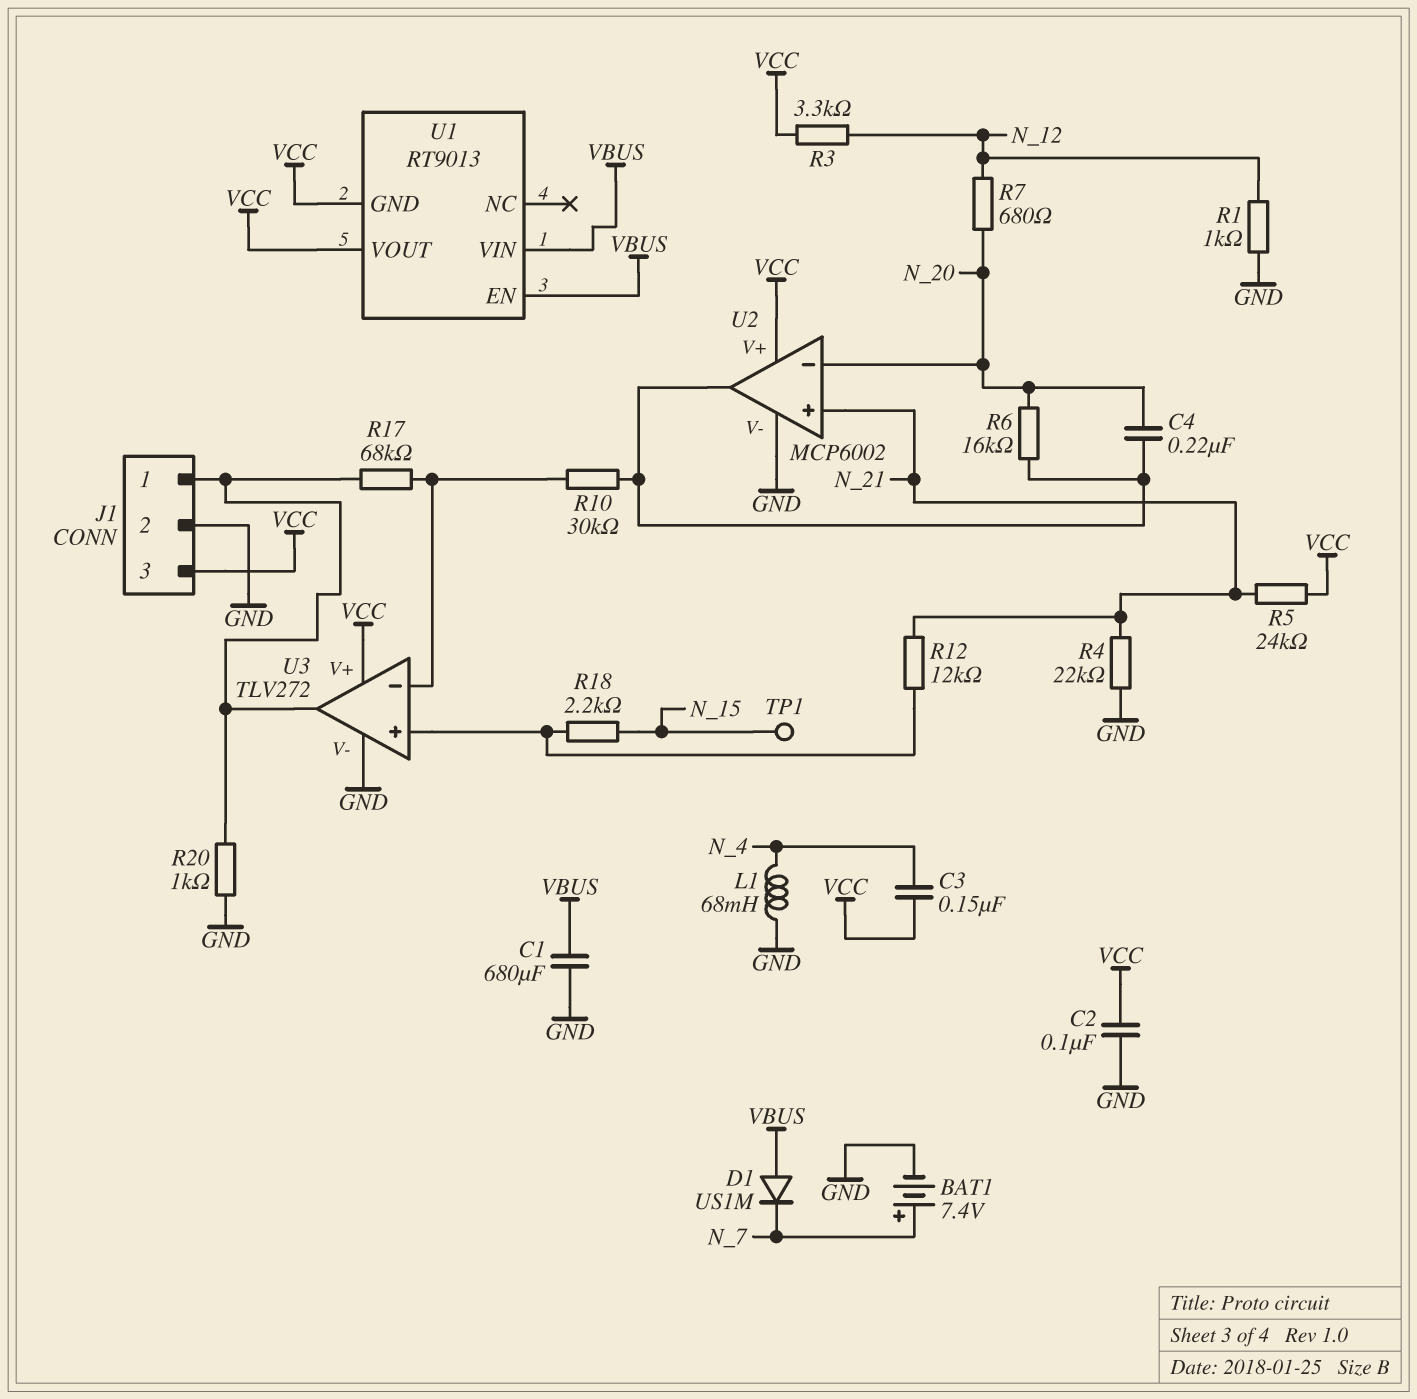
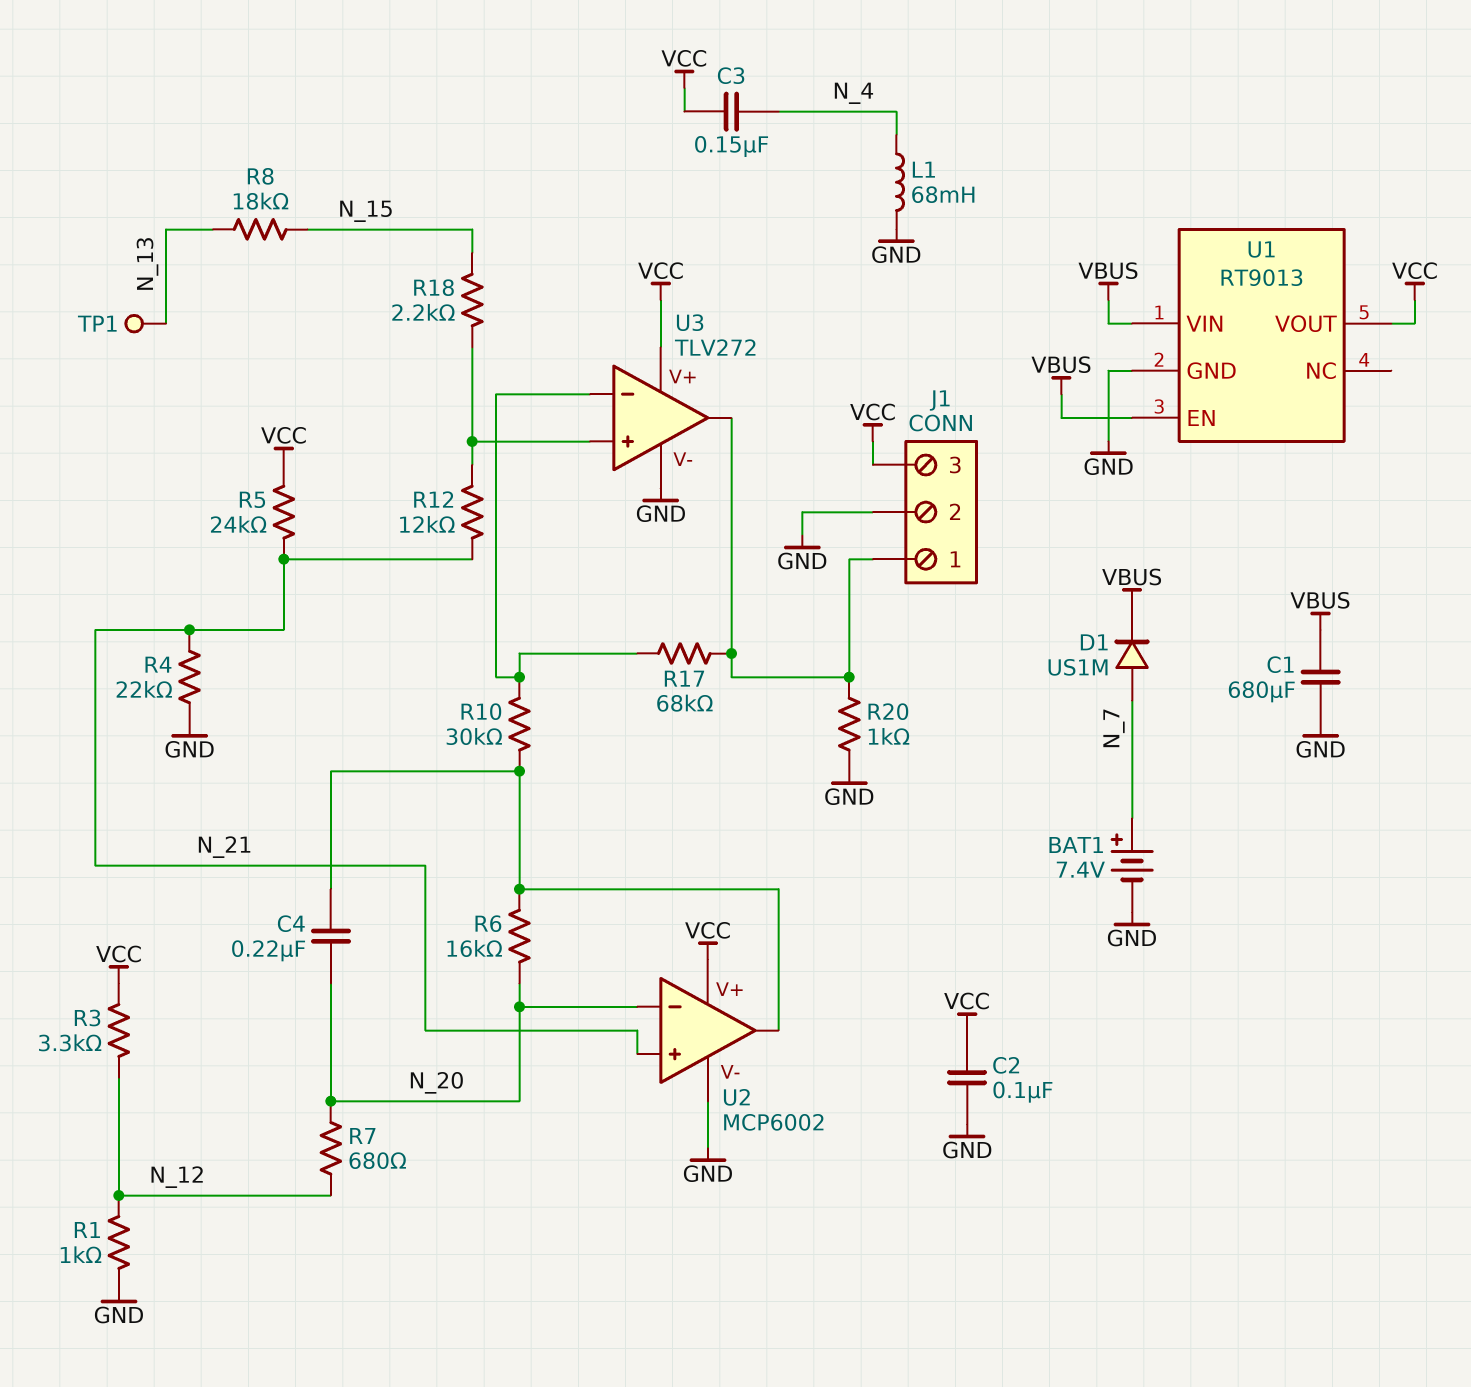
D1: diode US1M (A VBUS, K N_7) -> diode US1M (A N_7, K VBUS)
R8: none -> 18k (N_13, N_15)
TP1: test point (N_15) -> test point (N_13)
U1 pin GND: VCC -> GND

